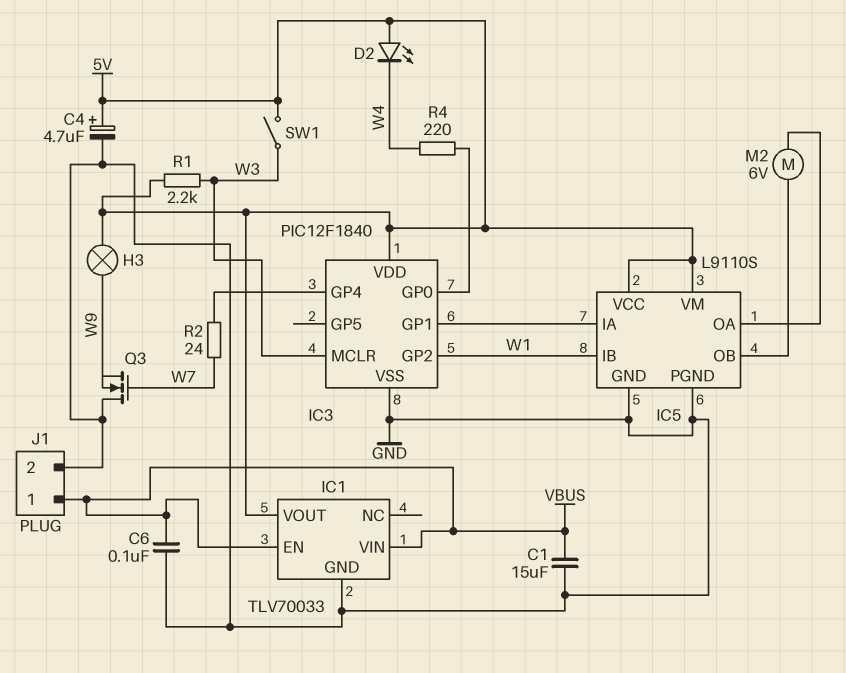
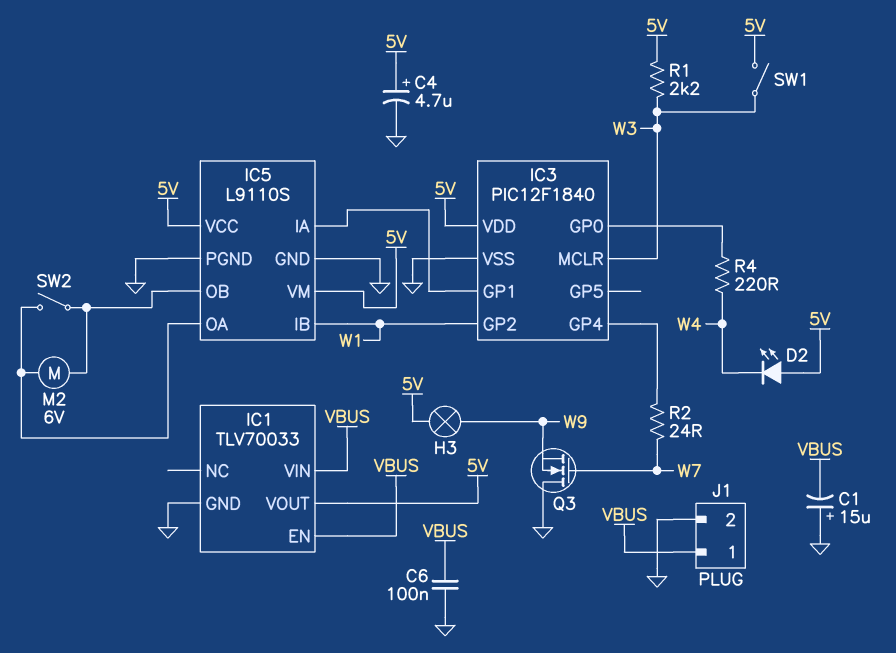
C1: 15uF (GND, VBUS) -> 15uF (plus GND, minus VBUS)
SW2: none -> switch (IC5/OA, IC5/OB)

